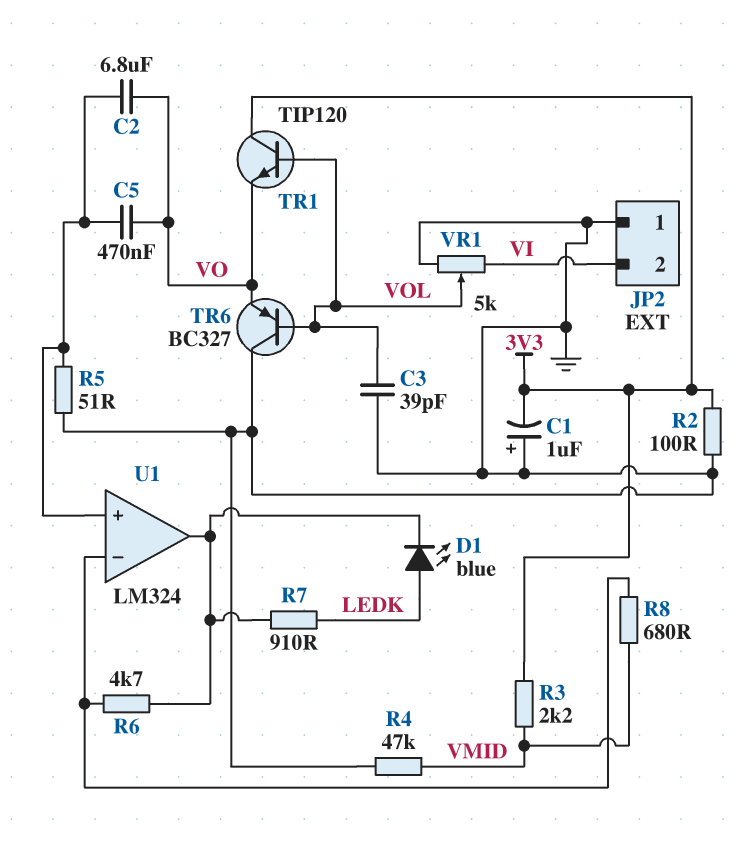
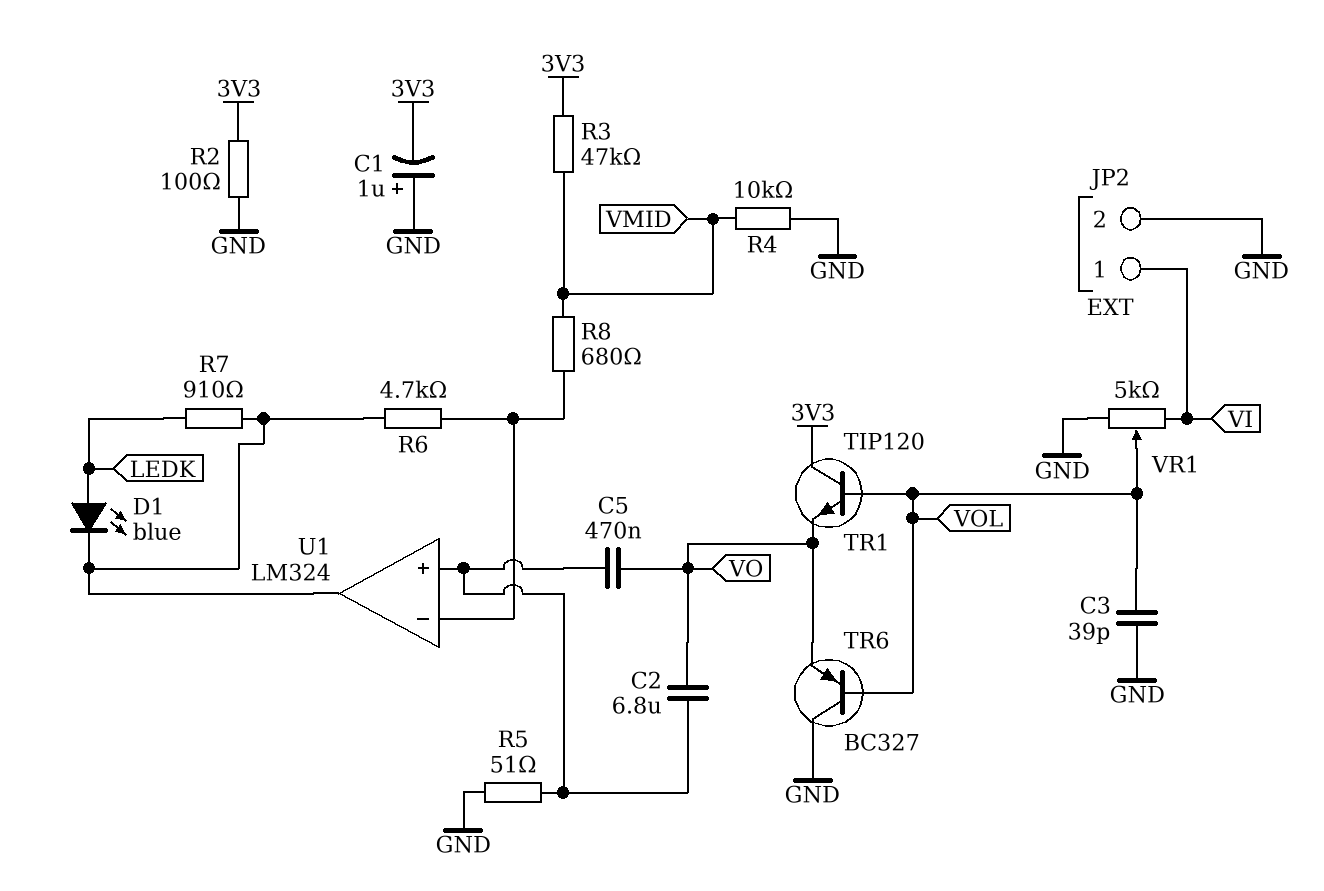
JP2 pin 1: GND -> VI
JP2 pin 2: VI -> GND
R3: 2.2k (3V3, VMID) -> 47k (3V3, VMID)
R4: 47k (GND, VMID) -> 10k (GND, VMID)

